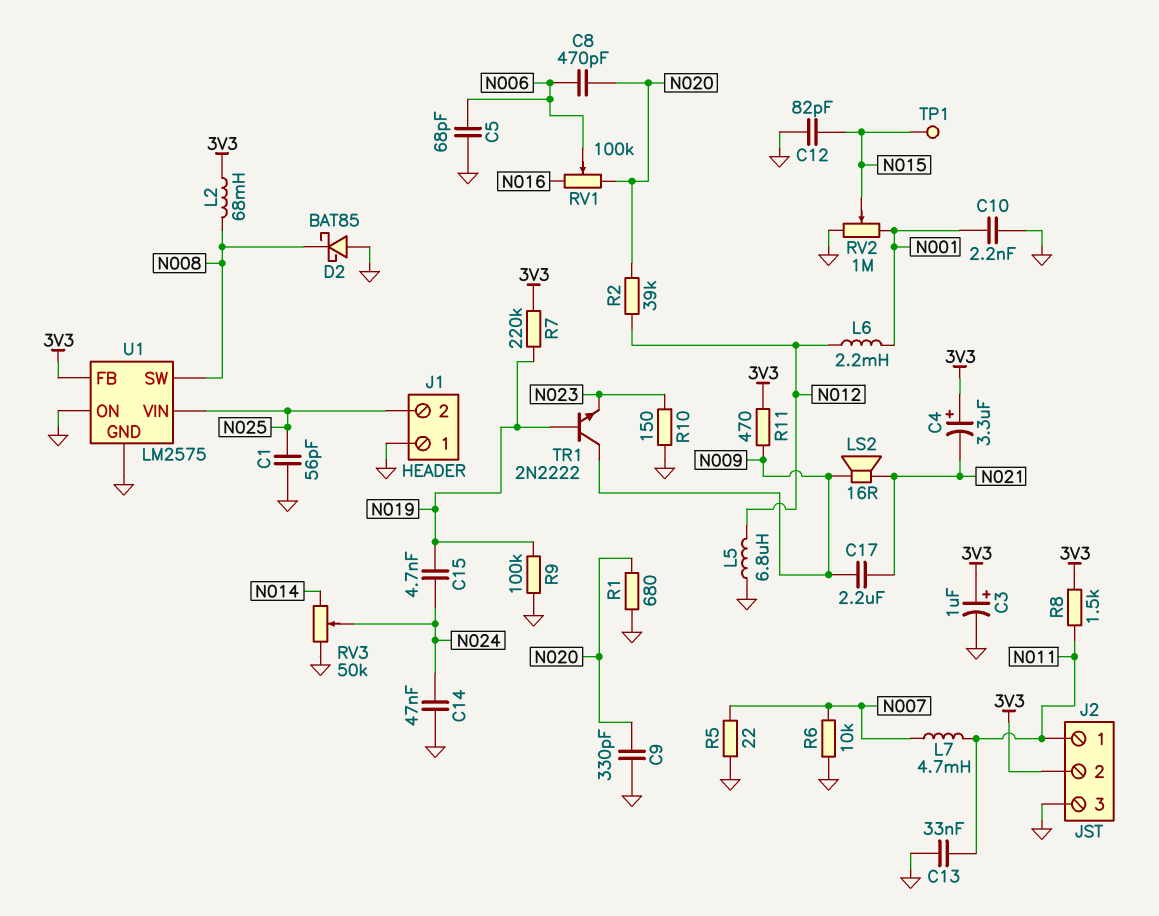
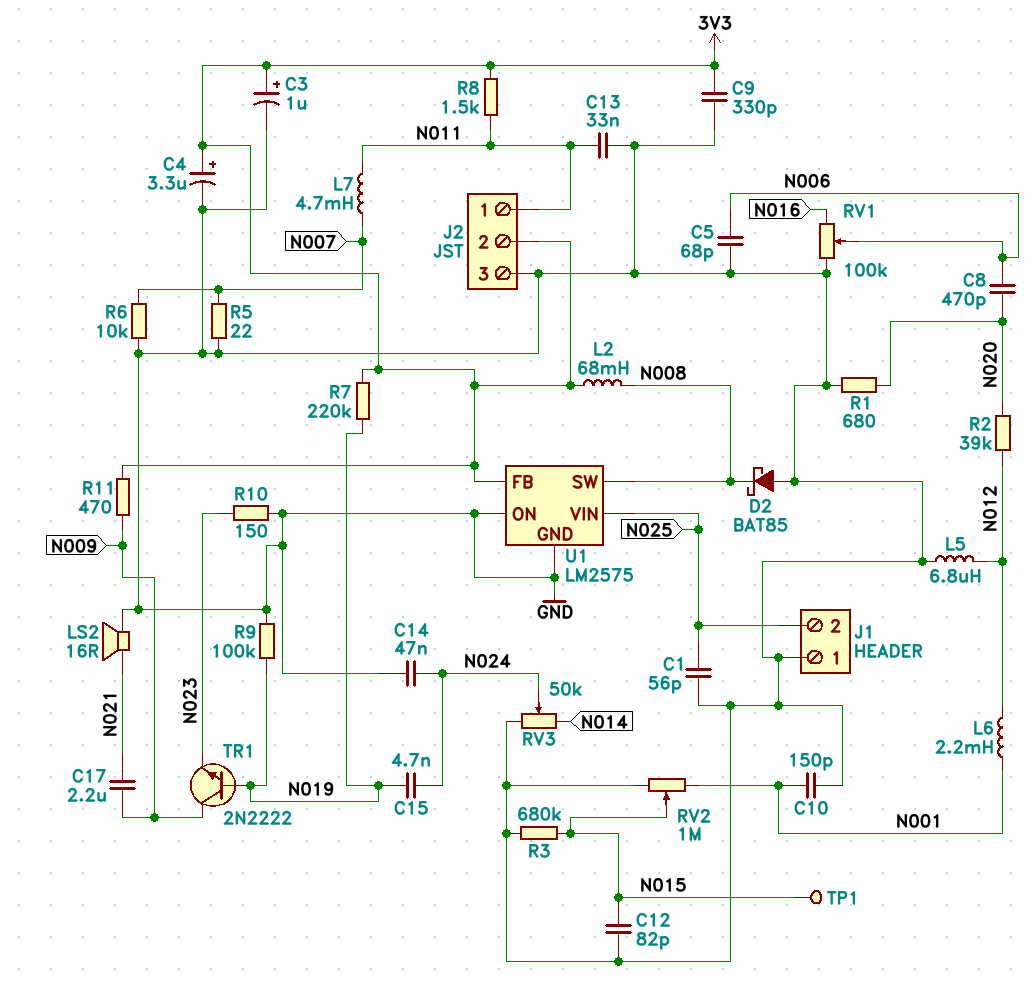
C4: 3.3uF (plus 3V3, minus N021) -> 3.3uF (plus 3V3, minus GND)
C9: 330pF (GND, N020) -> 330pF (3V3, GND)
C10: 2.2nF (GND, N001) -> 150pF (GND, N001)
LS2: speaker 16R (N009, N021) -> speaker 16R (GND, N021)
R3: none -> 680k (GND, N015)
RV1: 100k (N016, N020, wiper N006) -> 100k (GND, N016, wiper N006)

